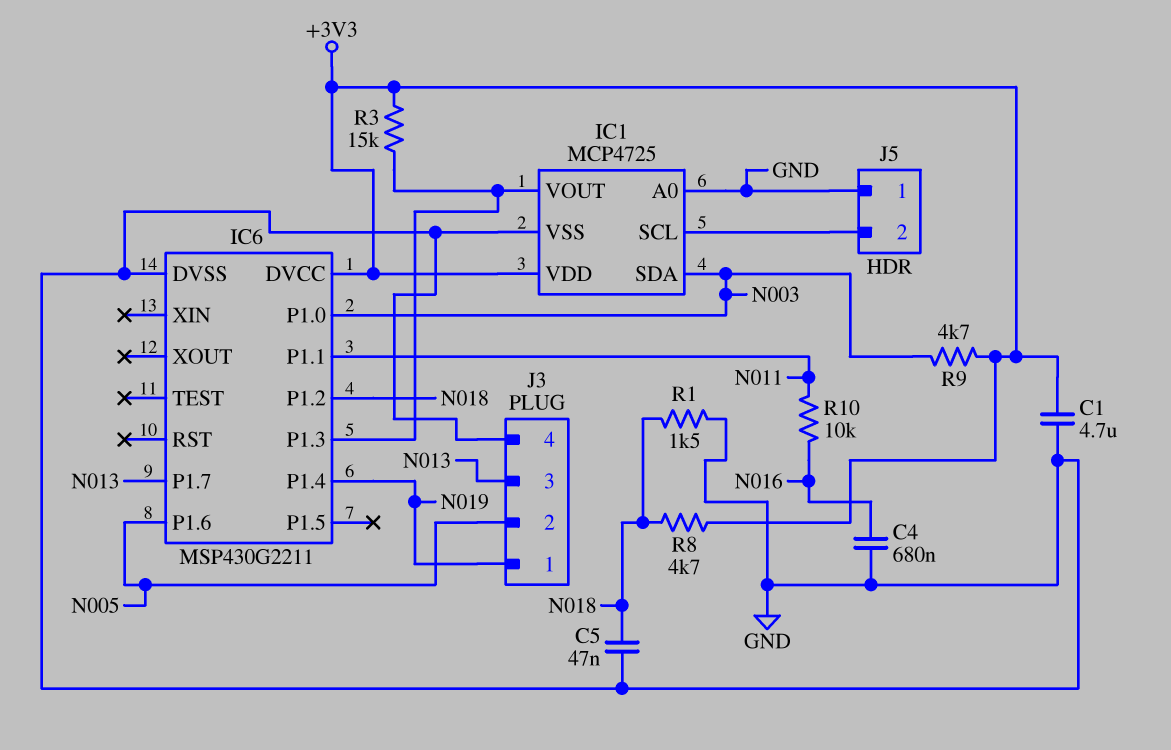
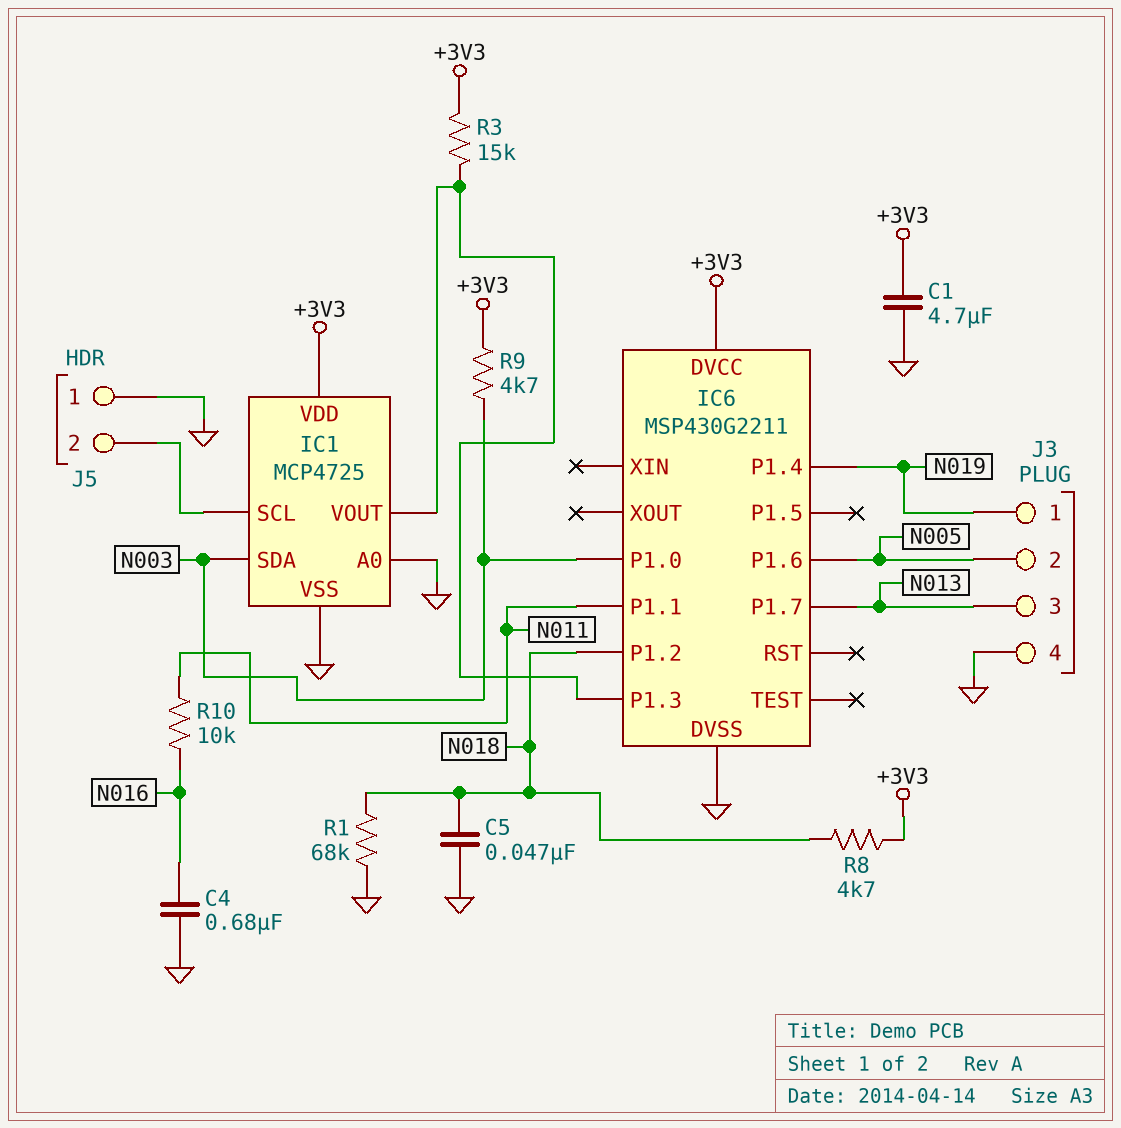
R1: 1.5k (GND, N018) -> 68k (GND, N018)

